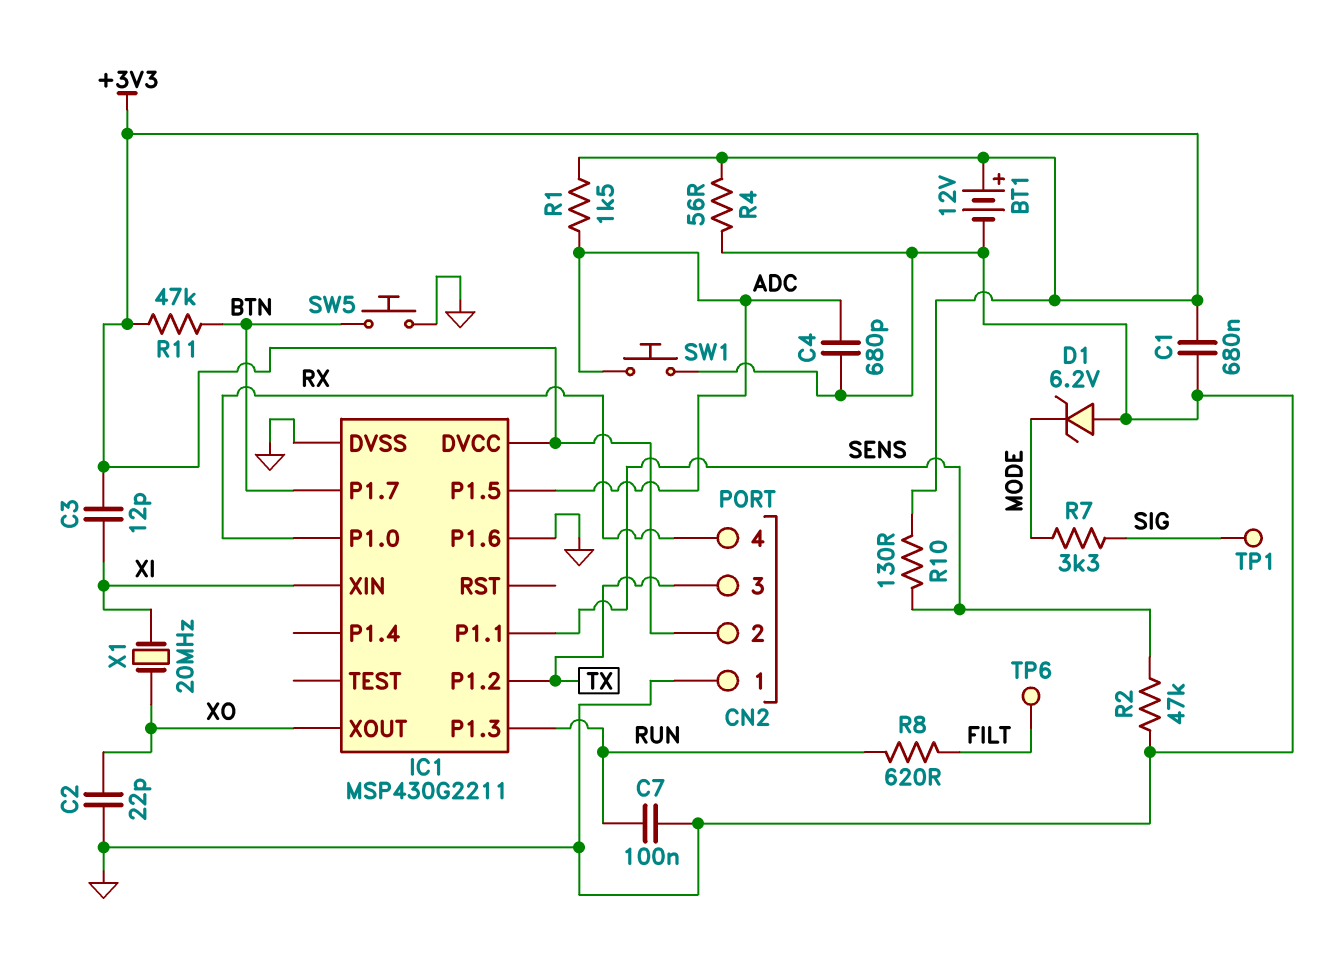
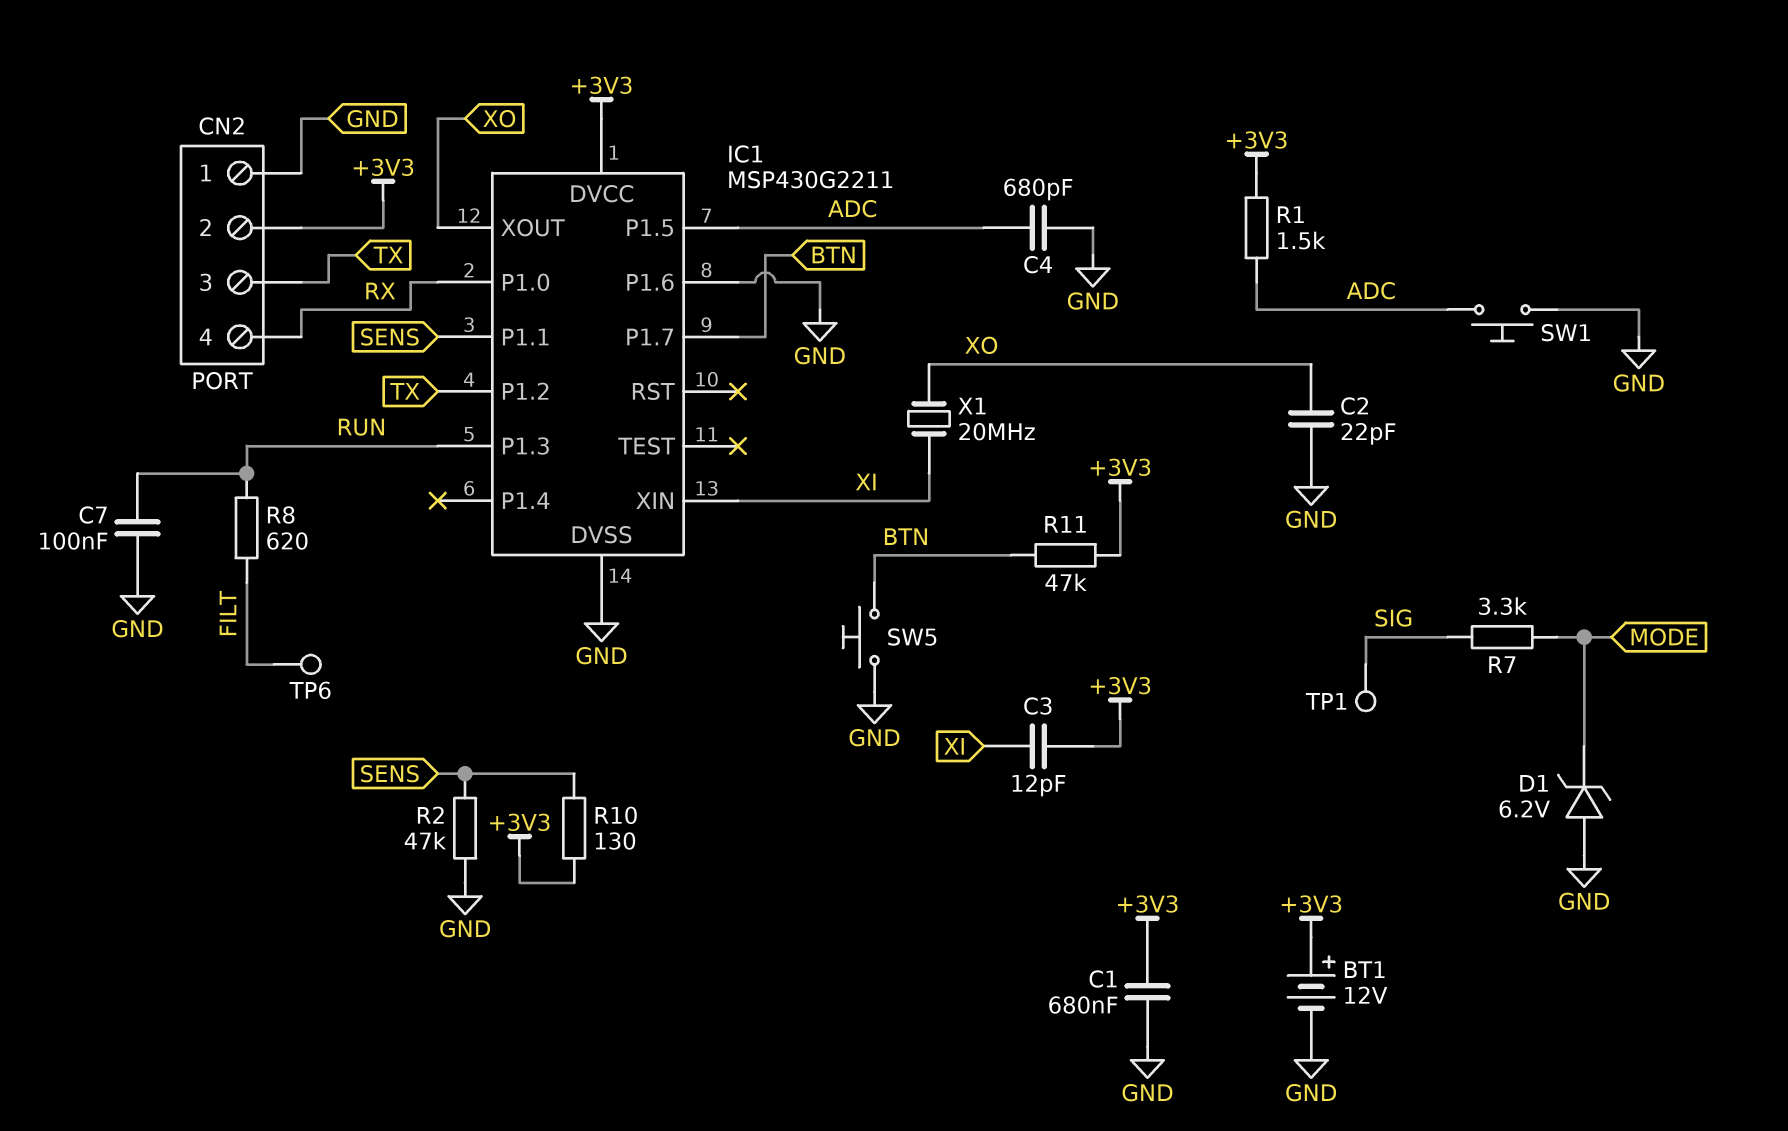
R4: 56 (+3V3, GND) -> none

